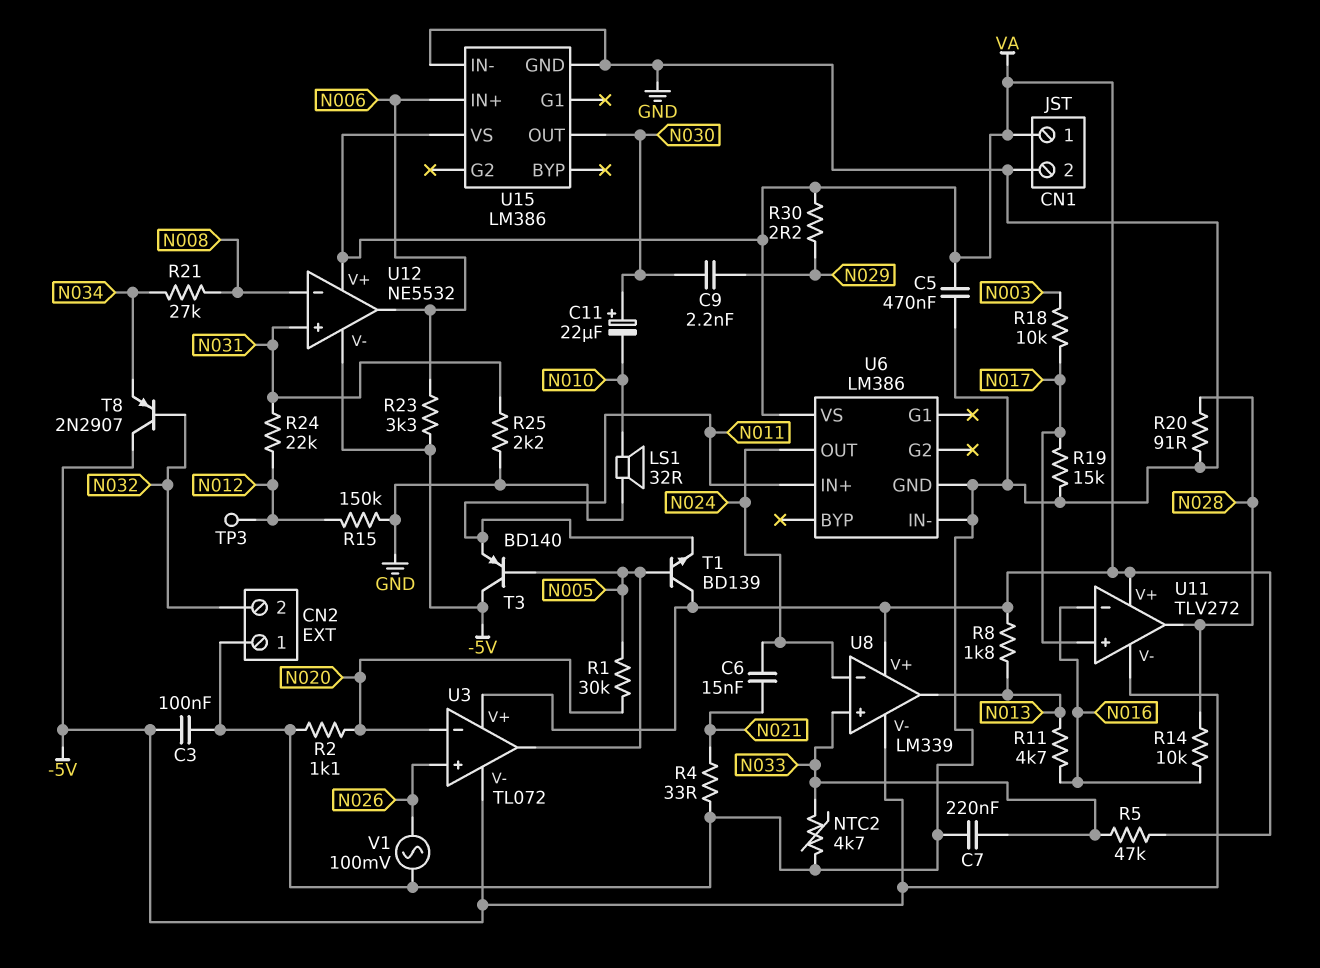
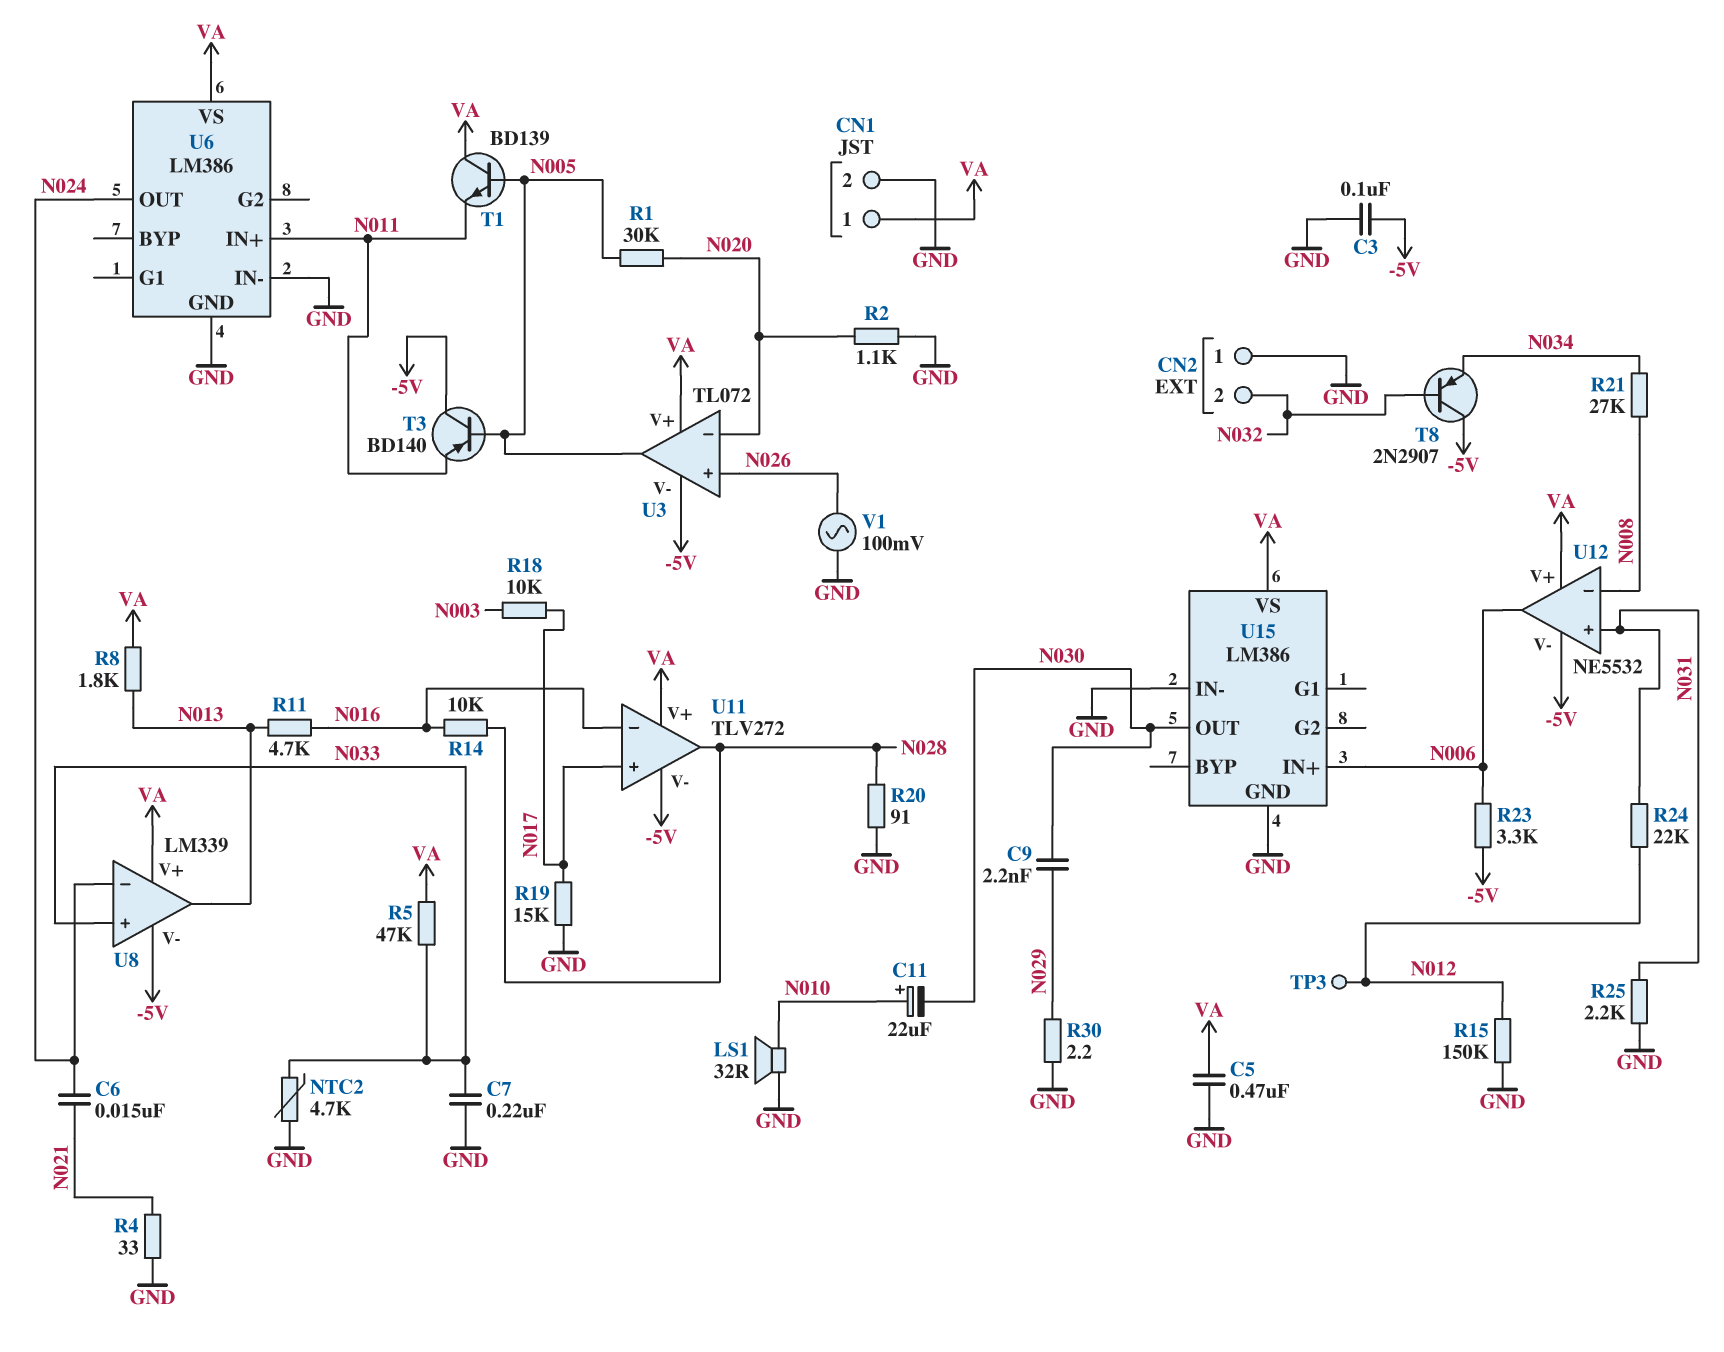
C11: 22uF (plus N030, minus N010) -> 22uF (plus N010, minus N030)
R30: 2.2 (N029, VA) -> 2.2 (GND, N029)

